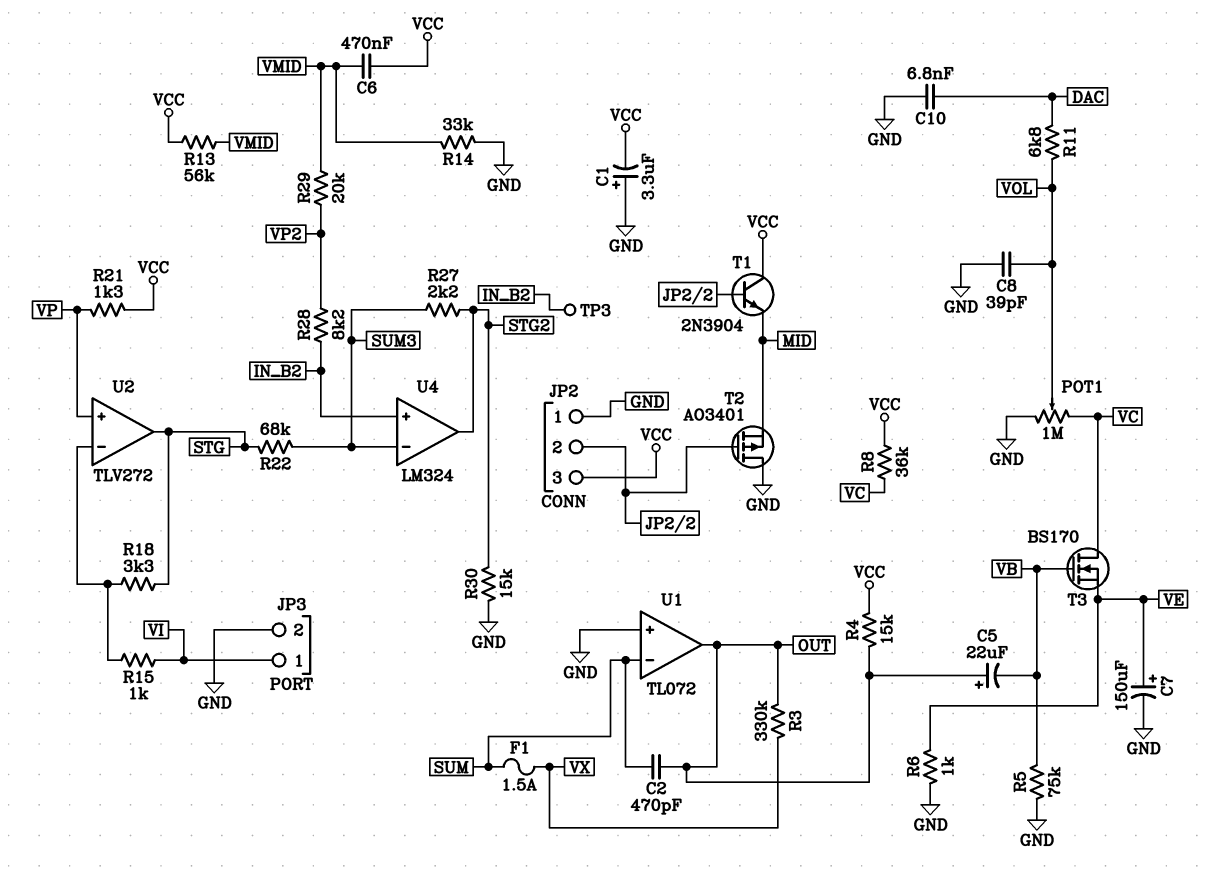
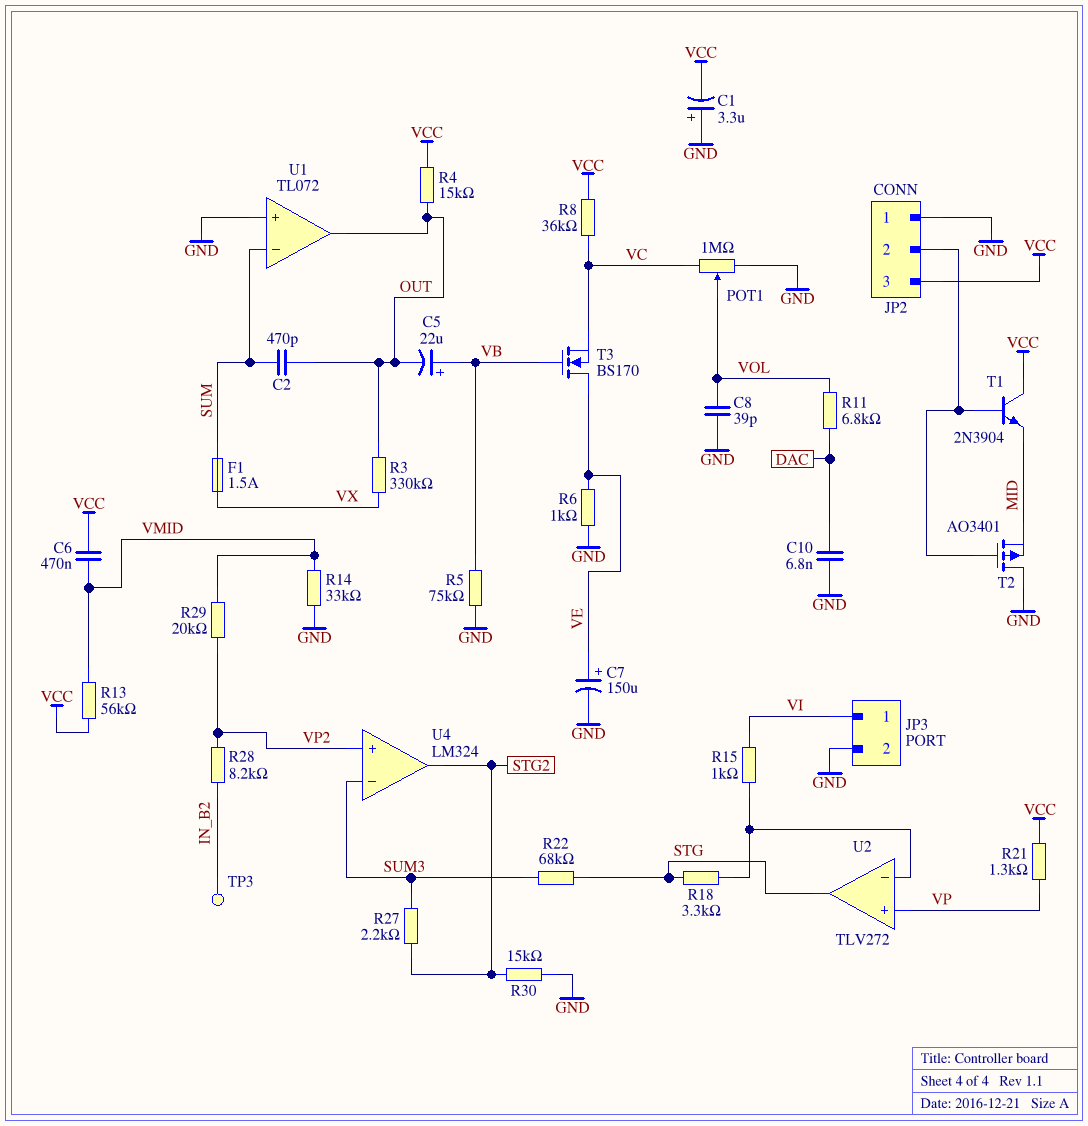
C5: 22uF (plus OUT, minus VB) -> 22uF (plus VB, minus OUT)
T3: NMOS BS170 (G VB, D VC, S VE) -> NMOS BS170 (G VB, D VE, S VC)
U4 pin in+: IN_B2 -> VP2

